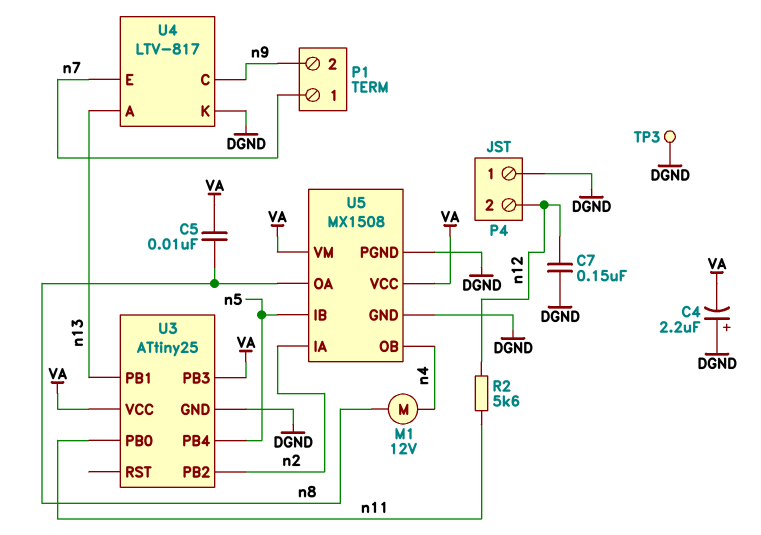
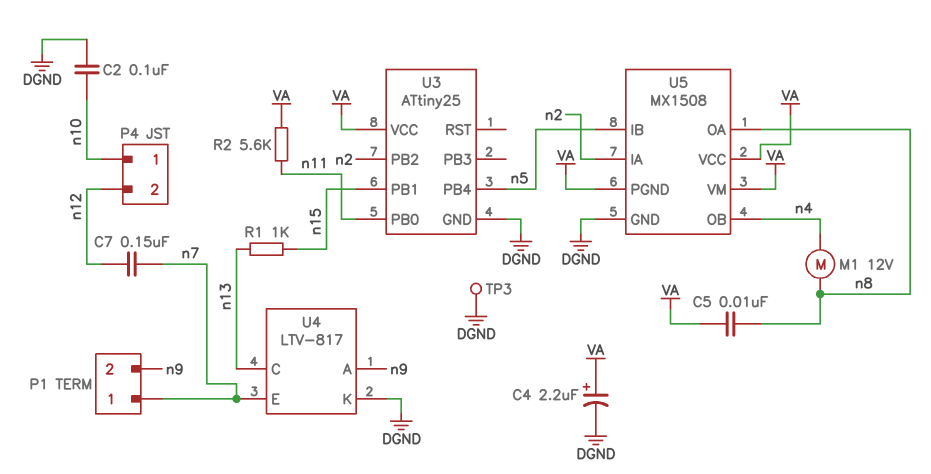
C2: none -> 100nF (DGND, n10)
C4: 2.2uF (plus DGND, minus VA) -> 2.2uF (plus VA, minus DGND)
C7: 150nF (DGND, n12) -> 150nF (n7, n12)
P4 pin 1: DGND -> n10
R1: none -> 1k (n13, n15)
R2: 5.6k (n11, n12) -> 5.6k (VA, n11)
U3 pin PB1: n13 -> n15
U3 pin PB3: VA -> none
U4 pin A: n13 -> n9
U4 pin C: n9 -> n13
U5 pin PGND: DGND -> VA

